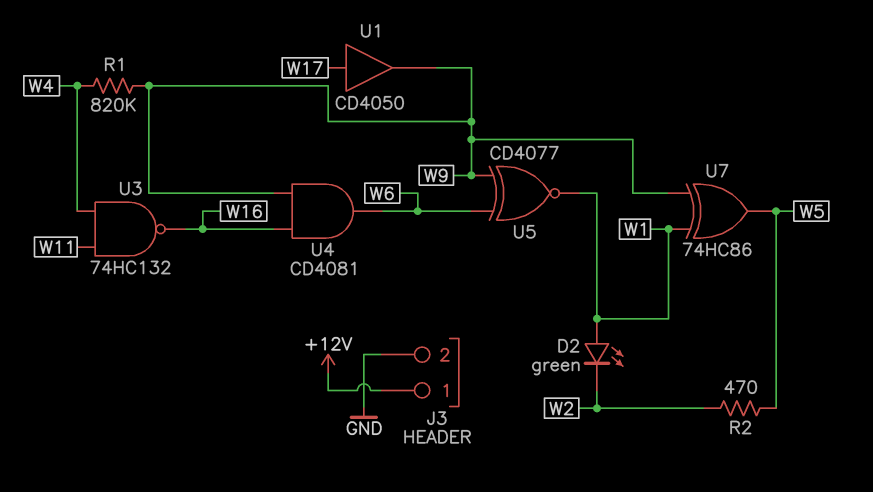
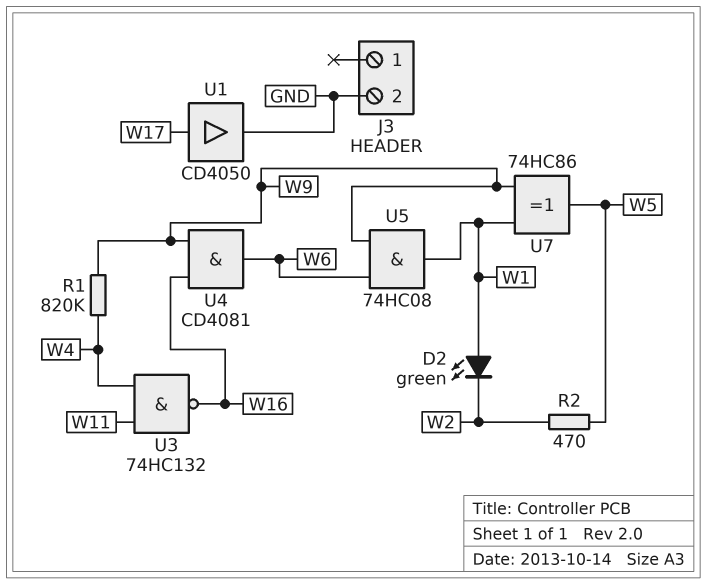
J3 pin 1: +12V -> none
U1: buffer CD4050 (in W17, out W9) -> buffer CD4050 (in W17, out GND)
U5: XNOR CD4077 (in W6, in W9, out W1) -> AND 74HC08 (in W6, in W9, out W1)

